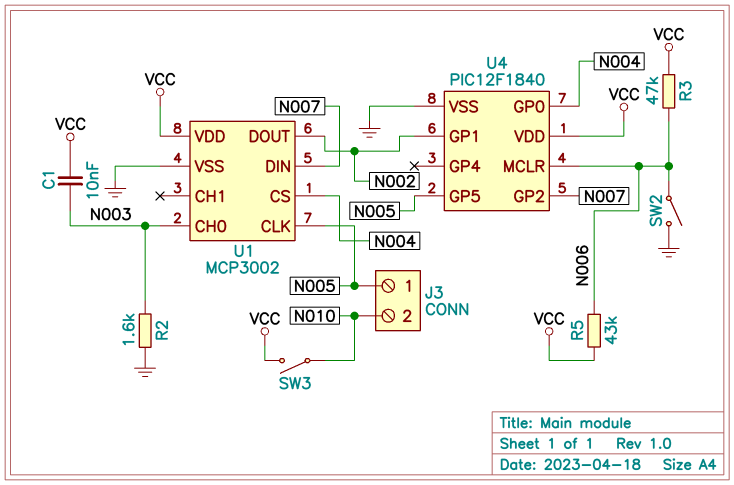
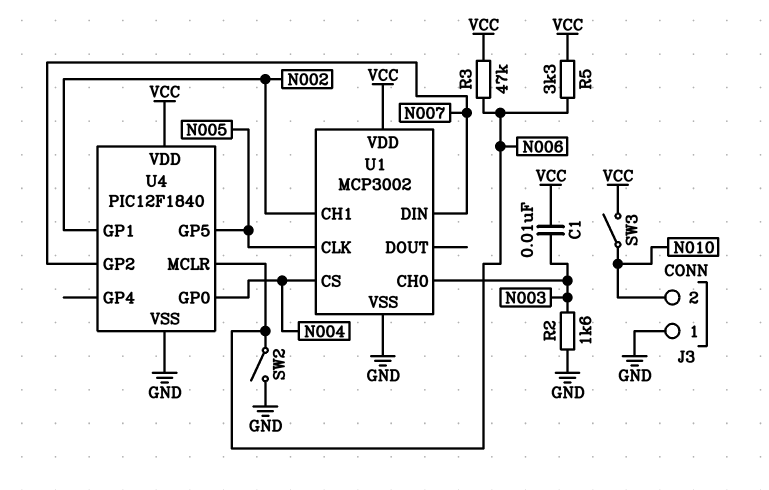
J3 pin 1: N005 -> GND
R5: 43k (N006, VCC) -> 3.3k (N006, VCC)
U1 pin CH1: none -> N002
U1 pin DOUT: N002 -> none

